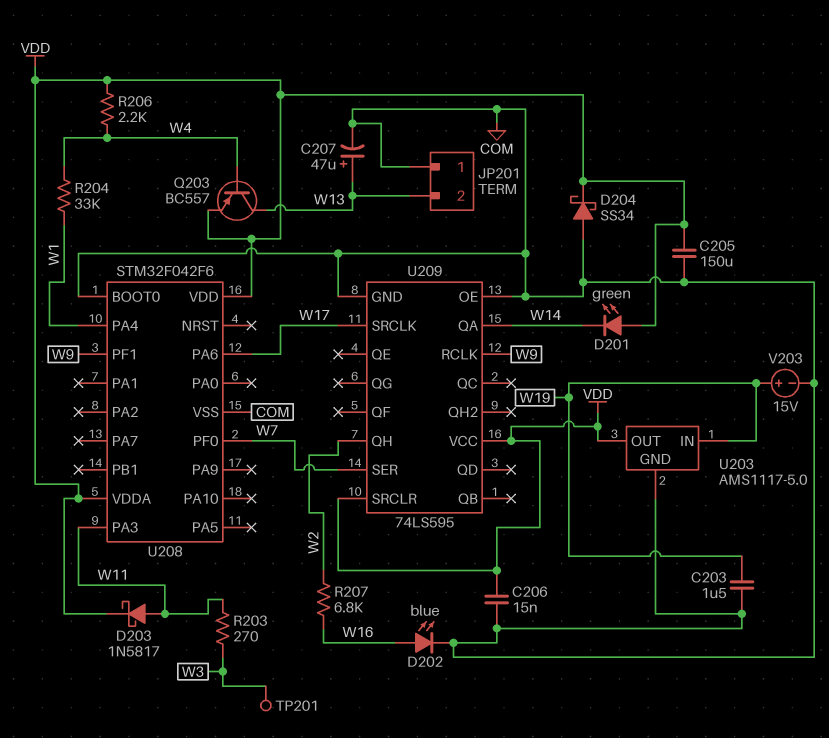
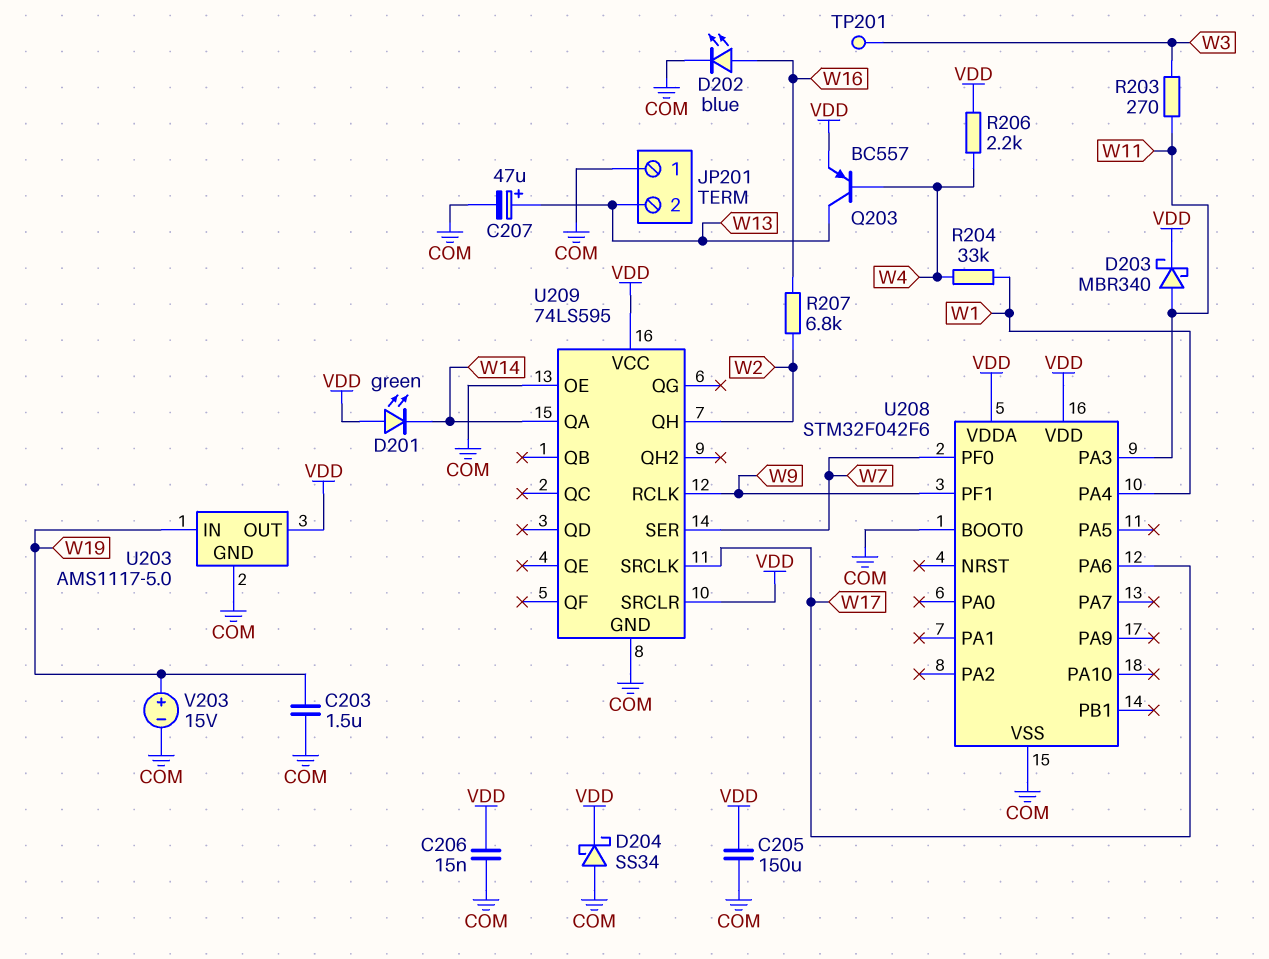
D203: schottky 1N5817 (A W11, K VDD) -> schottky MBR340 (A W11, K VDD)

